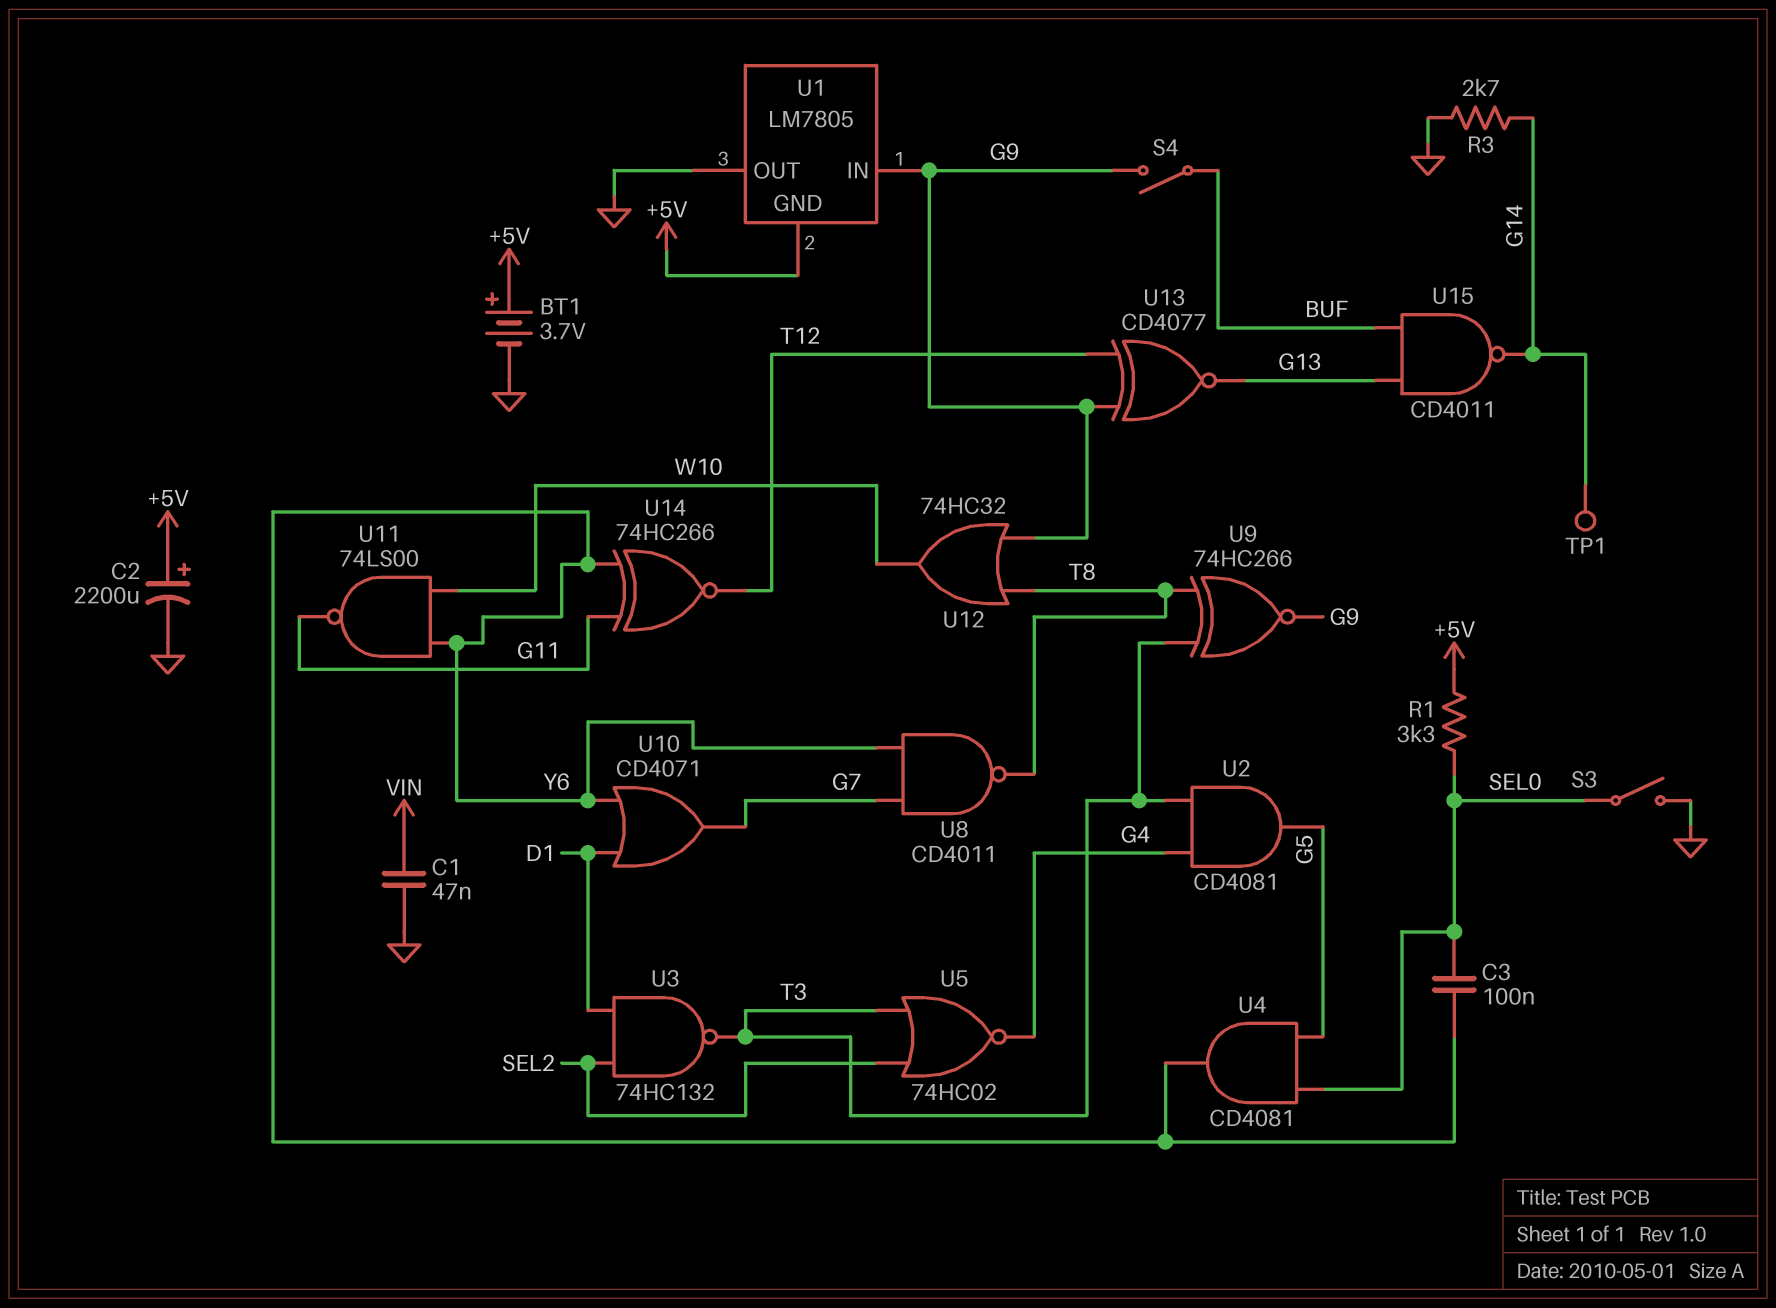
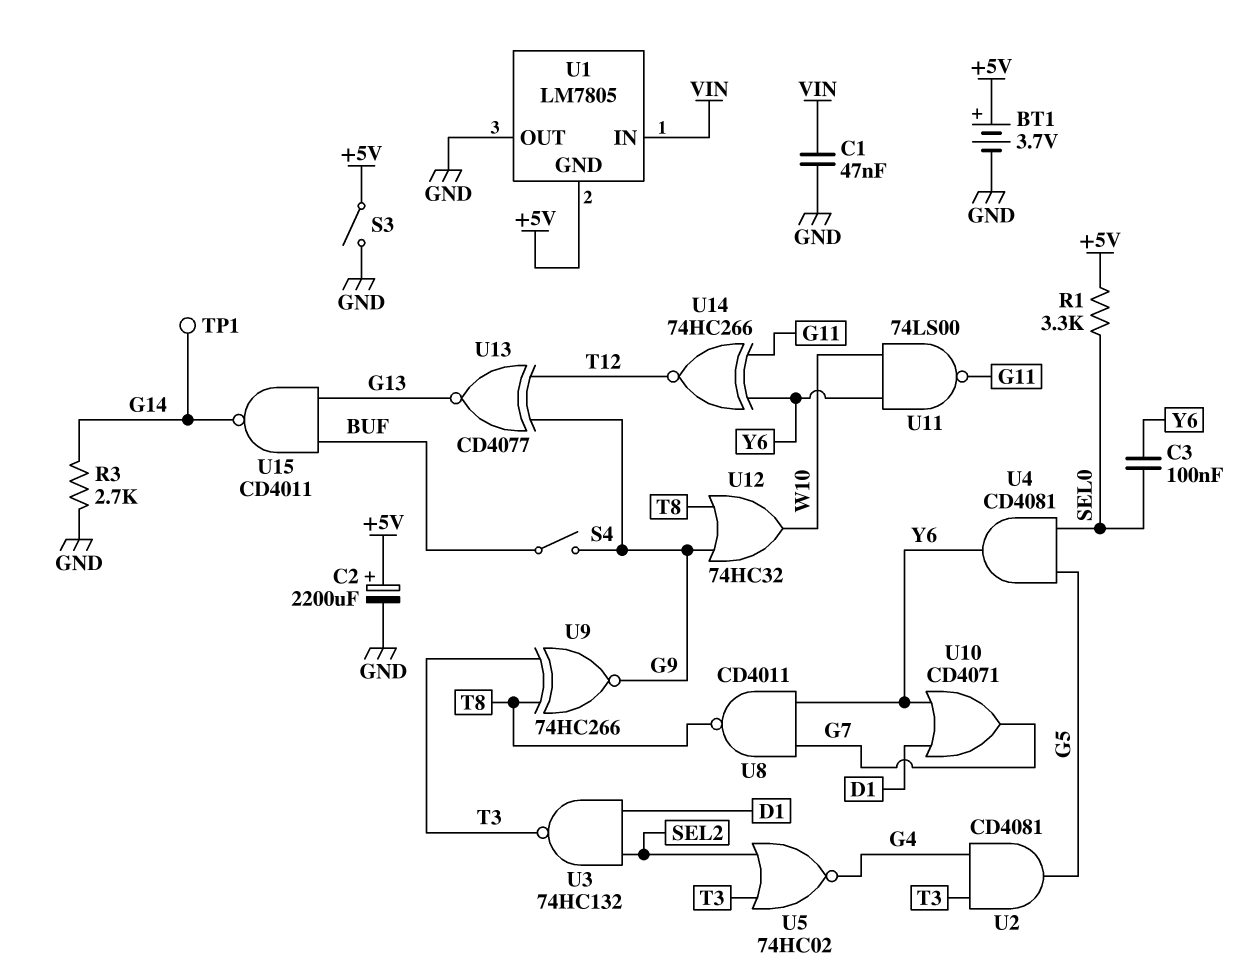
S3: switch (GND, SEL0) -> switch (+5V, GND)
U1 pin IN: G9 -> VIN

